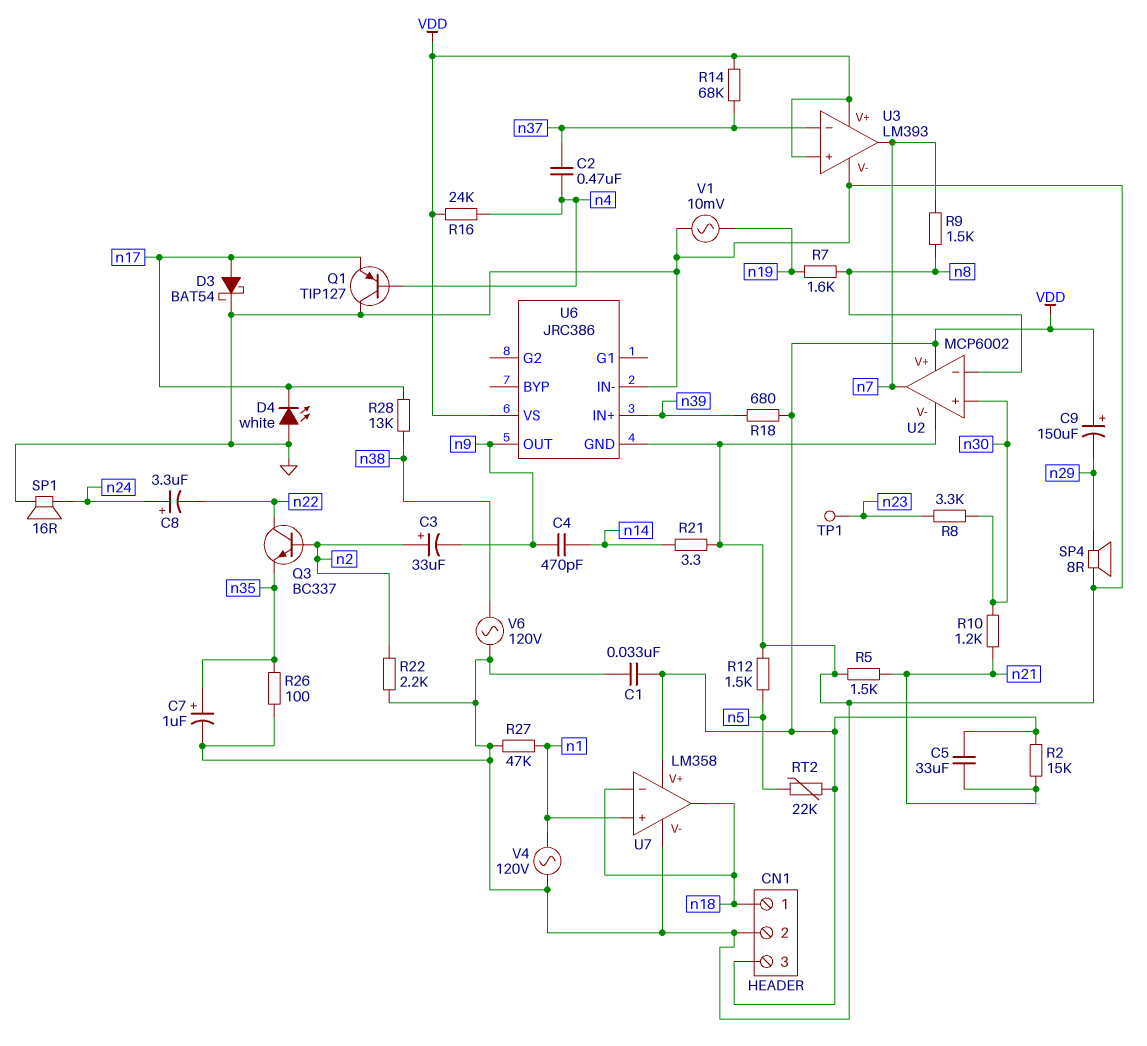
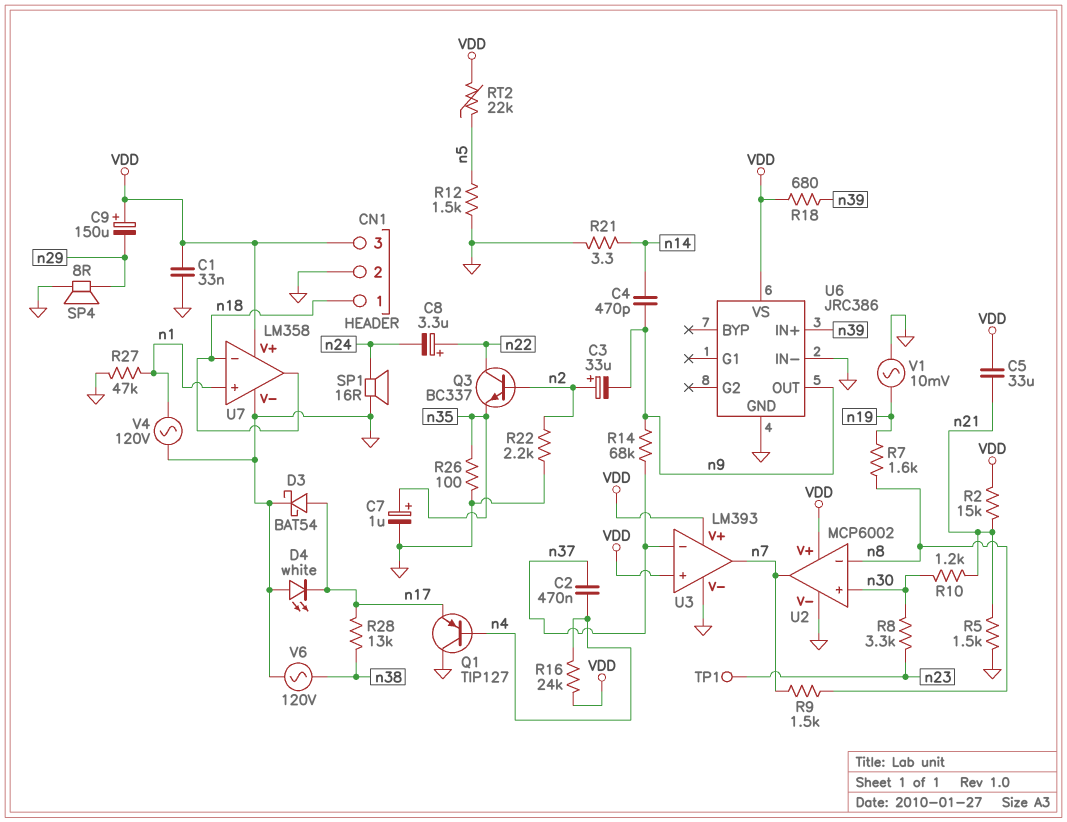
C8: 3.3uF (plus n24, minus n22) -> 3.3uF (plus n22, minus n24)
R14: 68k (VDD, n37) -> 68k (n9, n37)

